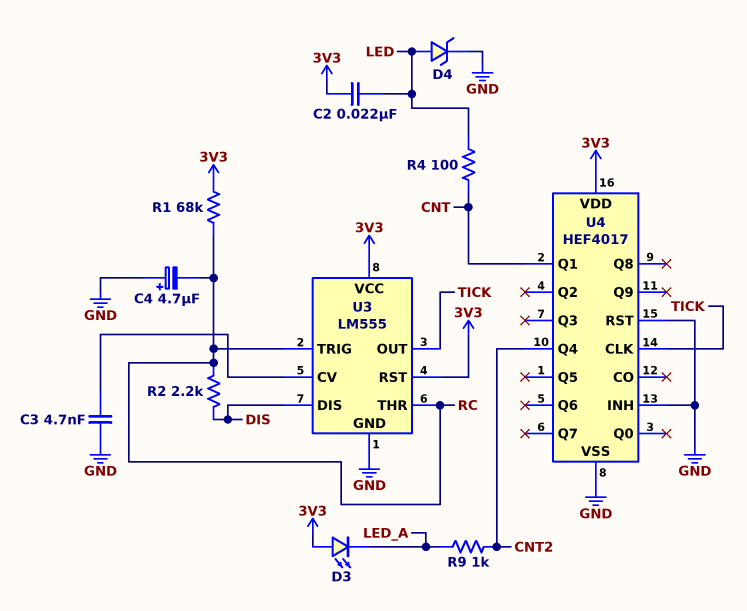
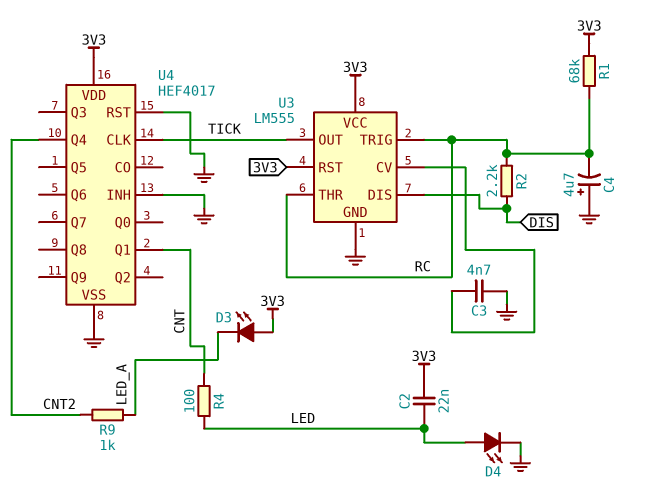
D4: zener (A LED, K GND) -> LED (A LED, K GND)

